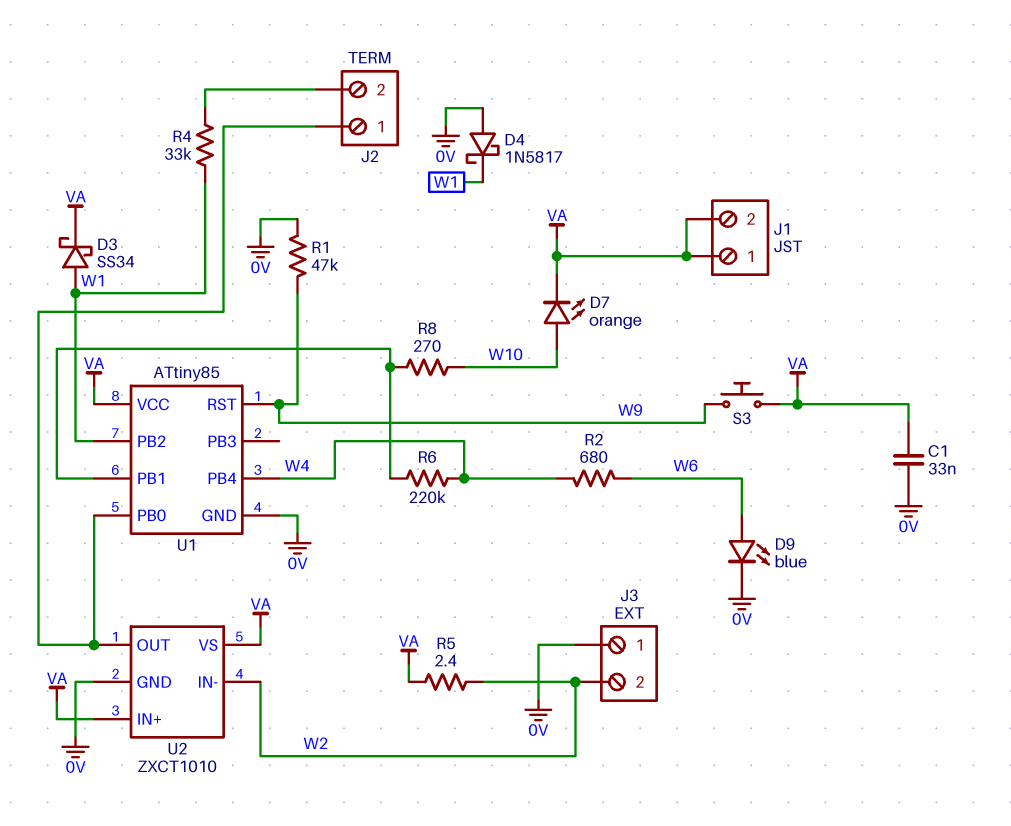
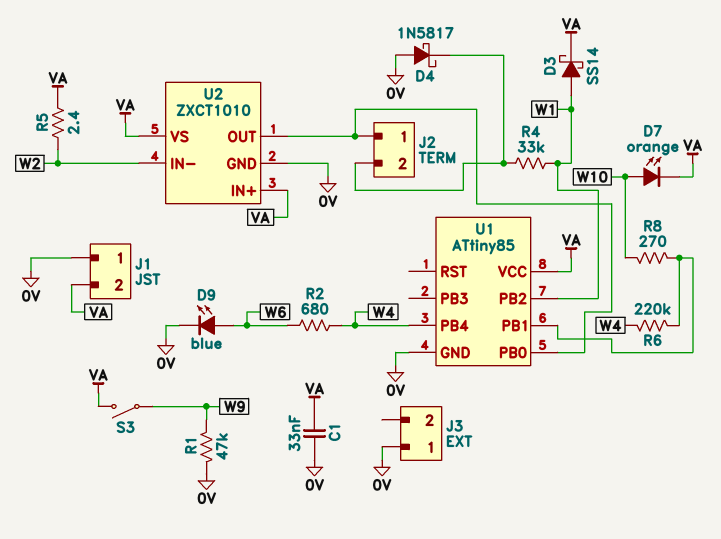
D3: schottky SS34 (A W1, K VA) -> schottky SS14 (A W1, K VA)
D4: schottky 1N5817 (A 0V, K W1) -> schottky 1N5817 (A 0V, K J2/2)
J1 pin 1: VA -> 0V
J3 pin 2: W2 -> none
S3: button (VA, W9) -> switch (VA, W9)
U1 pin RST: W9 -> none

